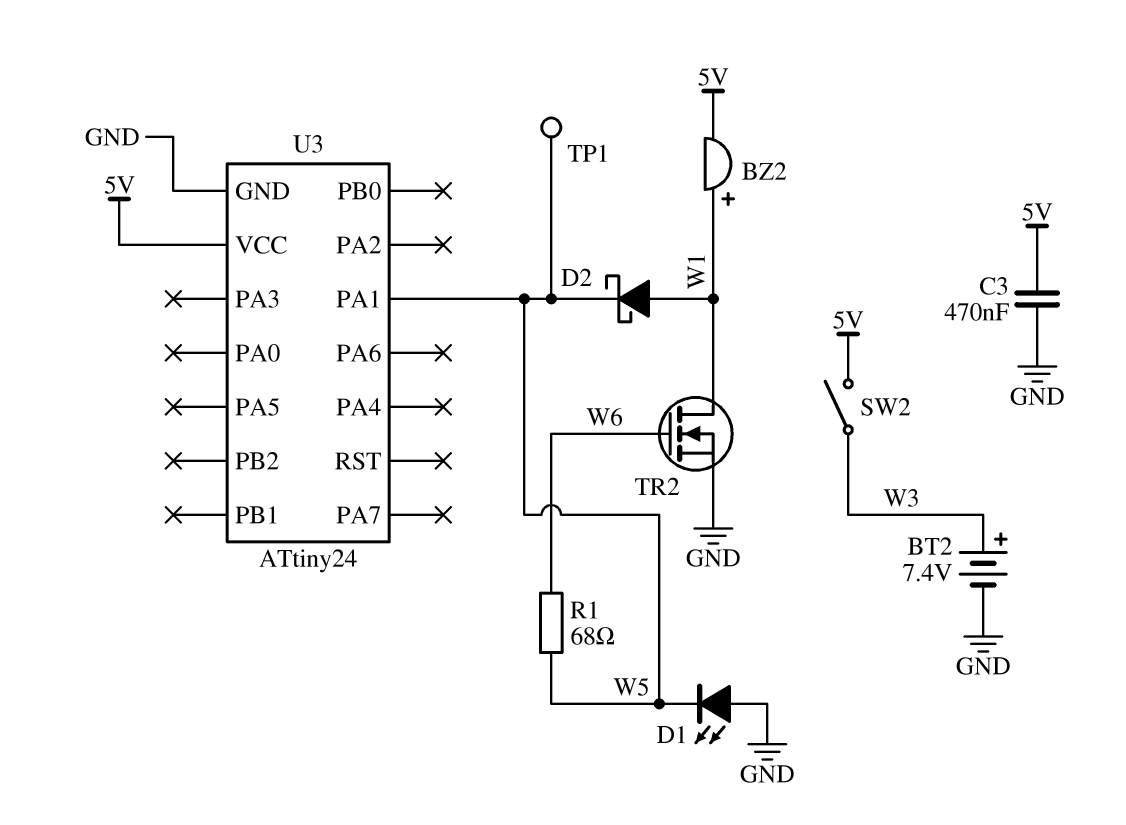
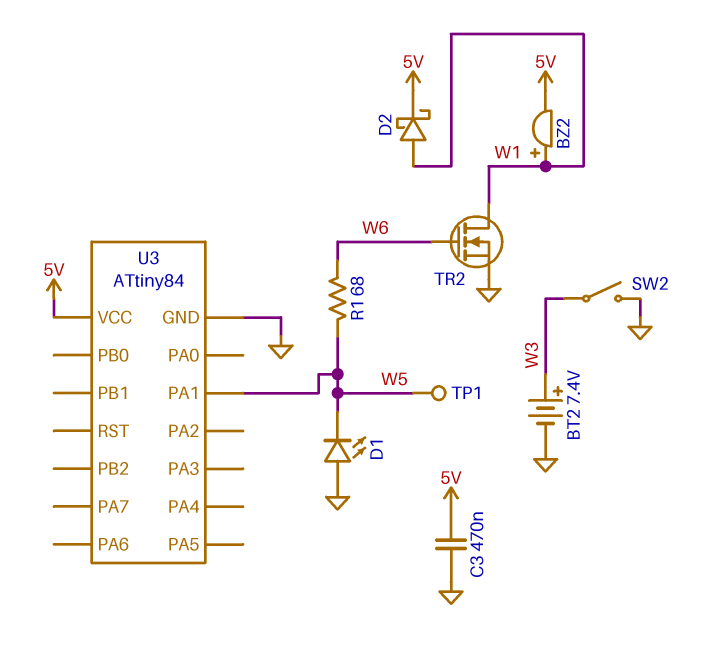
D2: schottky (A W1, K W5) -> schottky (A W1, K 5V)
SW2: switch (5V, W3) -> switch (GND, W3)
U3: ATtiny24 -> ATtiny84

